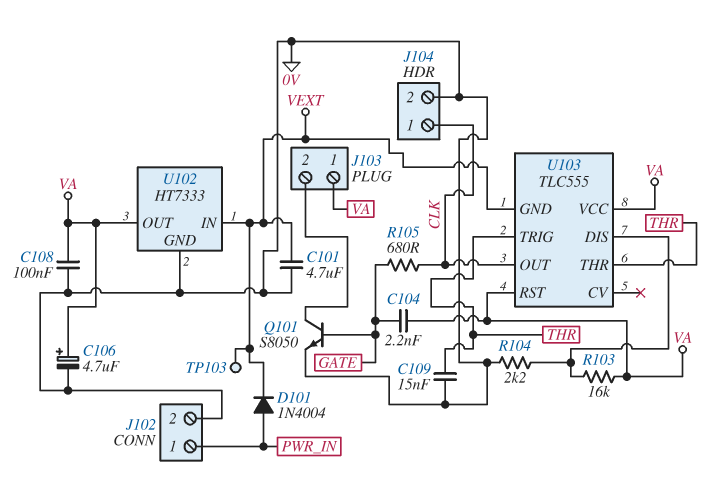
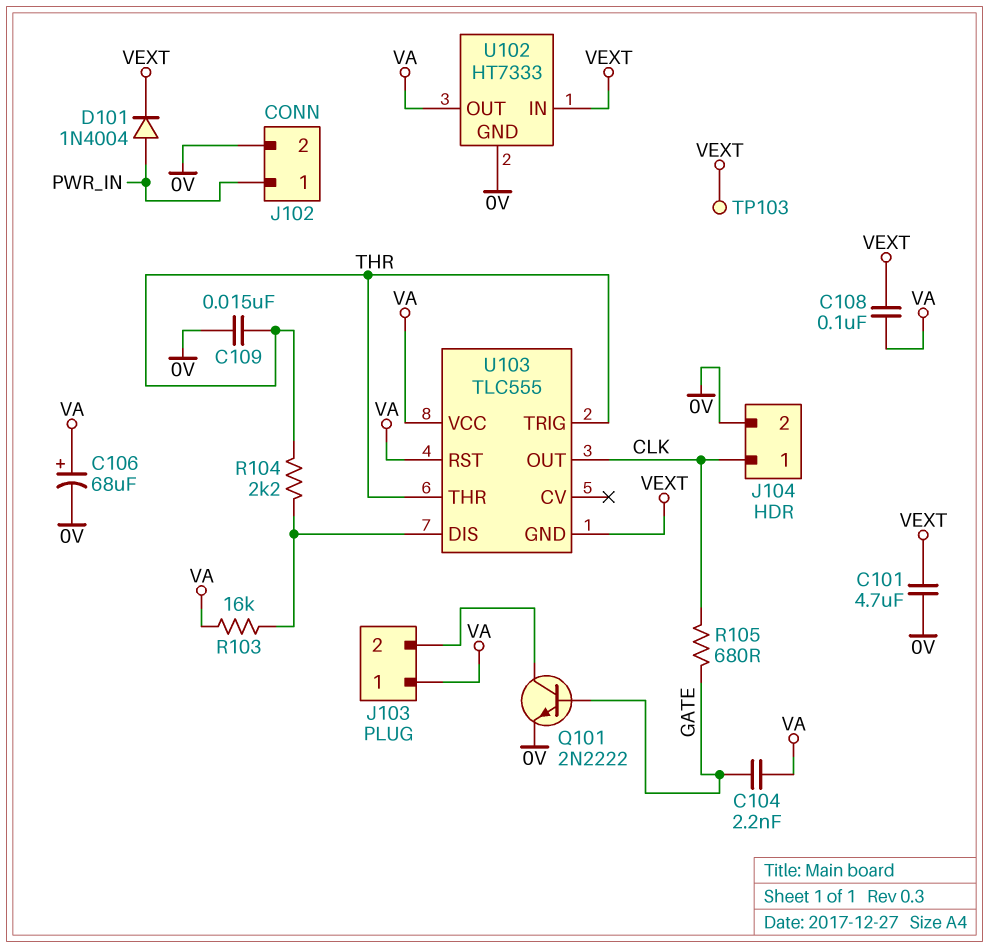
C106: 4.7uF (plus VA, minus 0V) -> 68uF (plus VA, minus 0V)
C108: 100nF (0V, VA) -> 100nF (VA, VEXT)
Q101: NPN S8050 (B GATE, C J103/2, E 0V) -> NPN 2N2222 (B GATE, C J103/2, E 0V)
R104: 2.2k (0V, U103/DIS) -> 2.2k (THR, U103/DIS)

